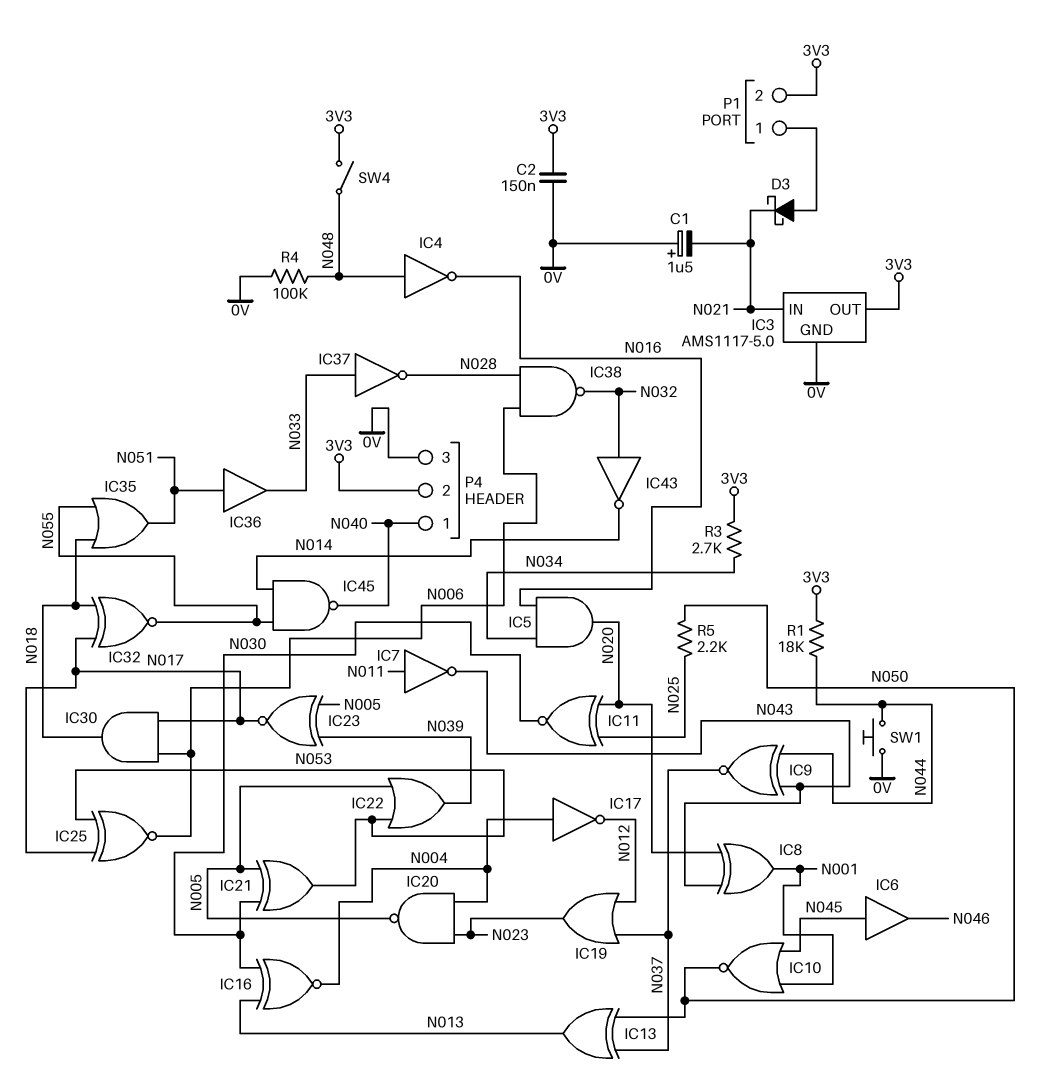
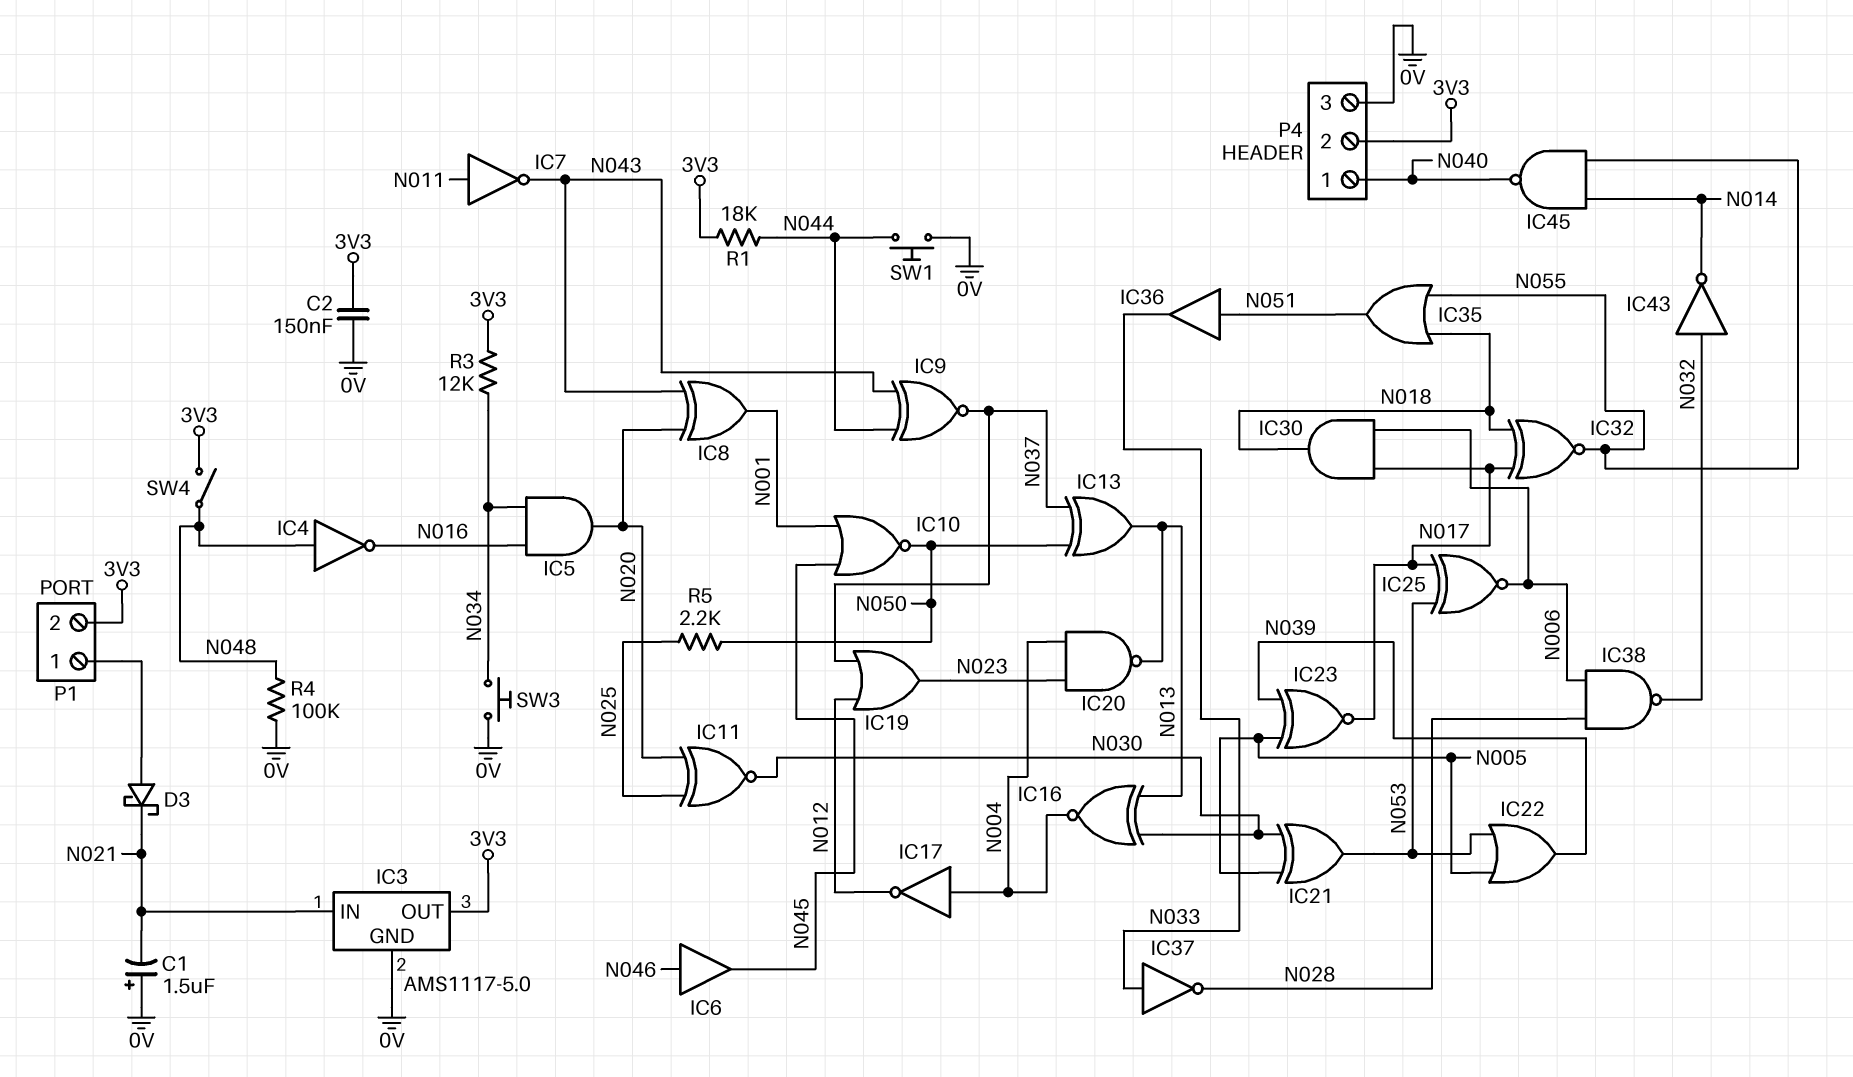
IC6: buffer (in N045, out N046) -> buffer (in N046, out N045)
IC20: NAND (in N004, in N023, out N005) -> NAND (in N004, in N023, out N013)
R3: 2.7k (3V3, N034) -> 12k (3V3, N034)
SW3: none -> button (0V, N034)

